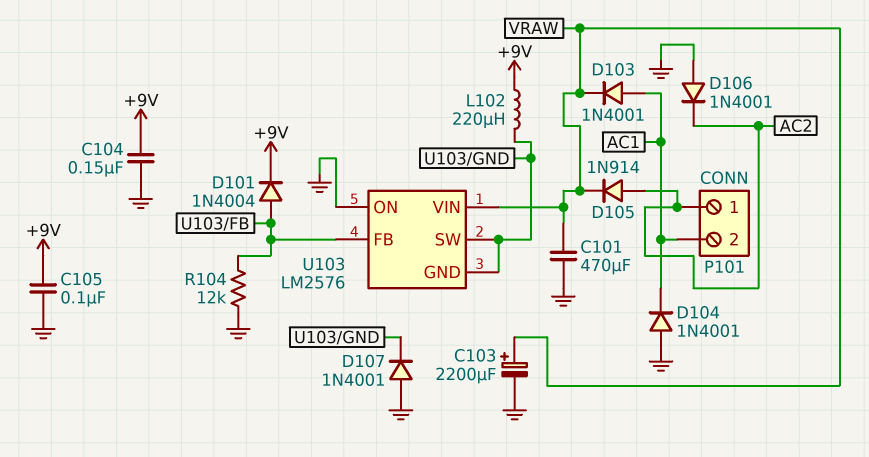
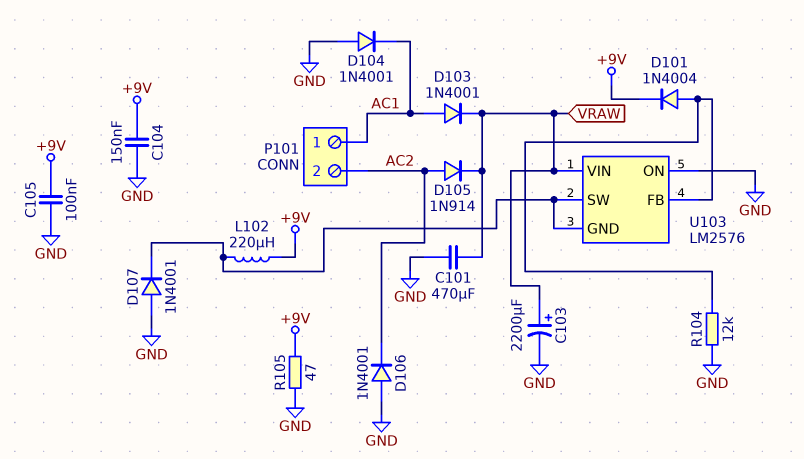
P101 pin 1: AC2 -> AC1
P101 pin 2: AC1 -> AC2
R105: none -> 47 (+9V, GND)

